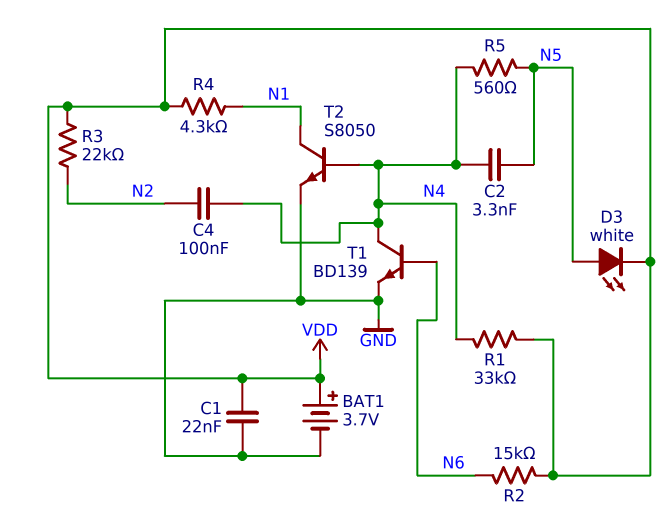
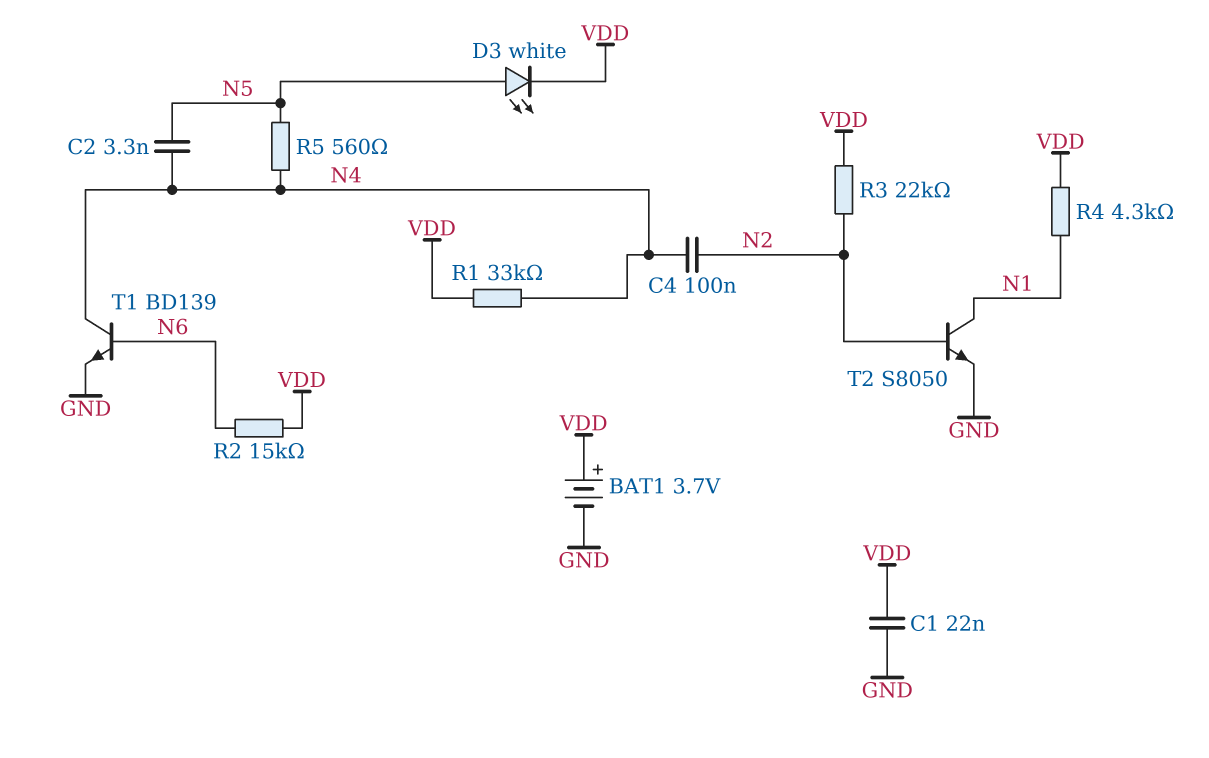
T2: NPN S8050 (B N4, C N1, E GND) -> NPN S8050 (B N2, C N1, E GND)

